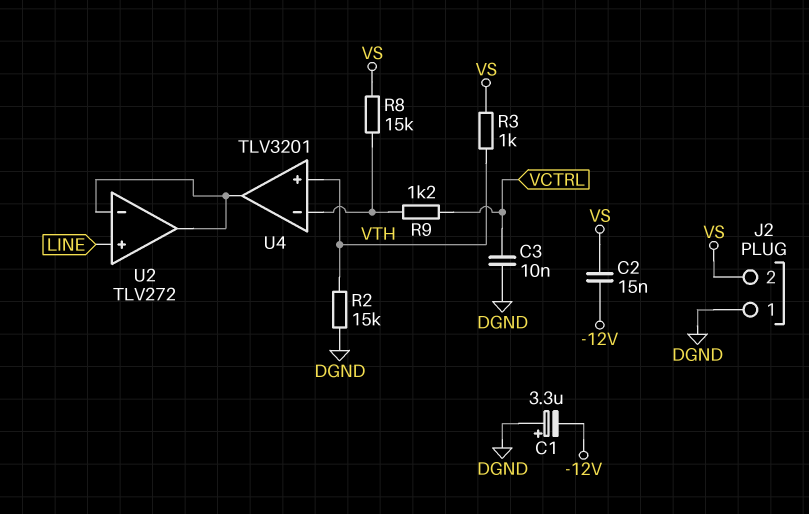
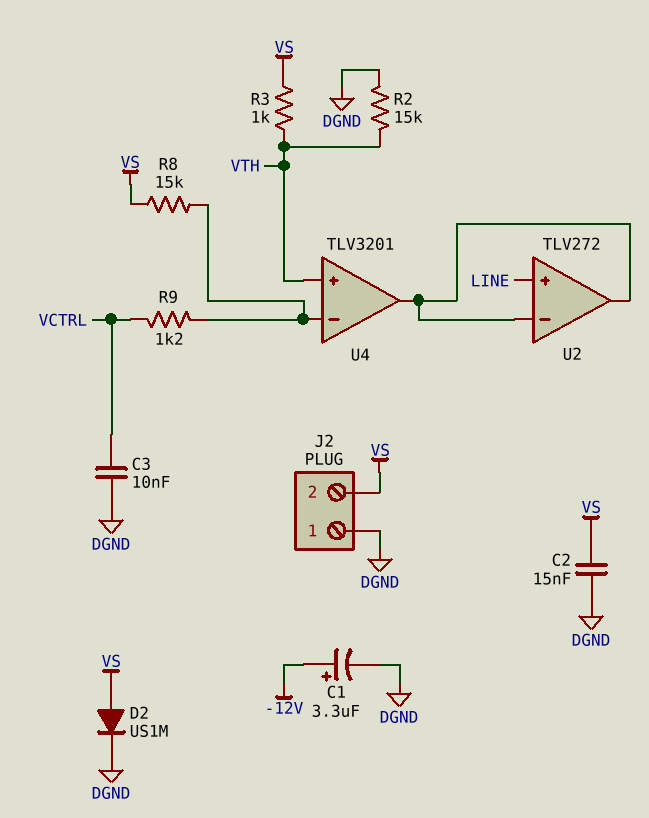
C1: 3.3uF (plus DGND, minus -12V) -> 3.3uF (plus -12V, minus DGND)
C2: 15nF (-12V, VS) -> 15nF (DGND, VS)
D2: none -> diode US1M (A VS, K DGND)

